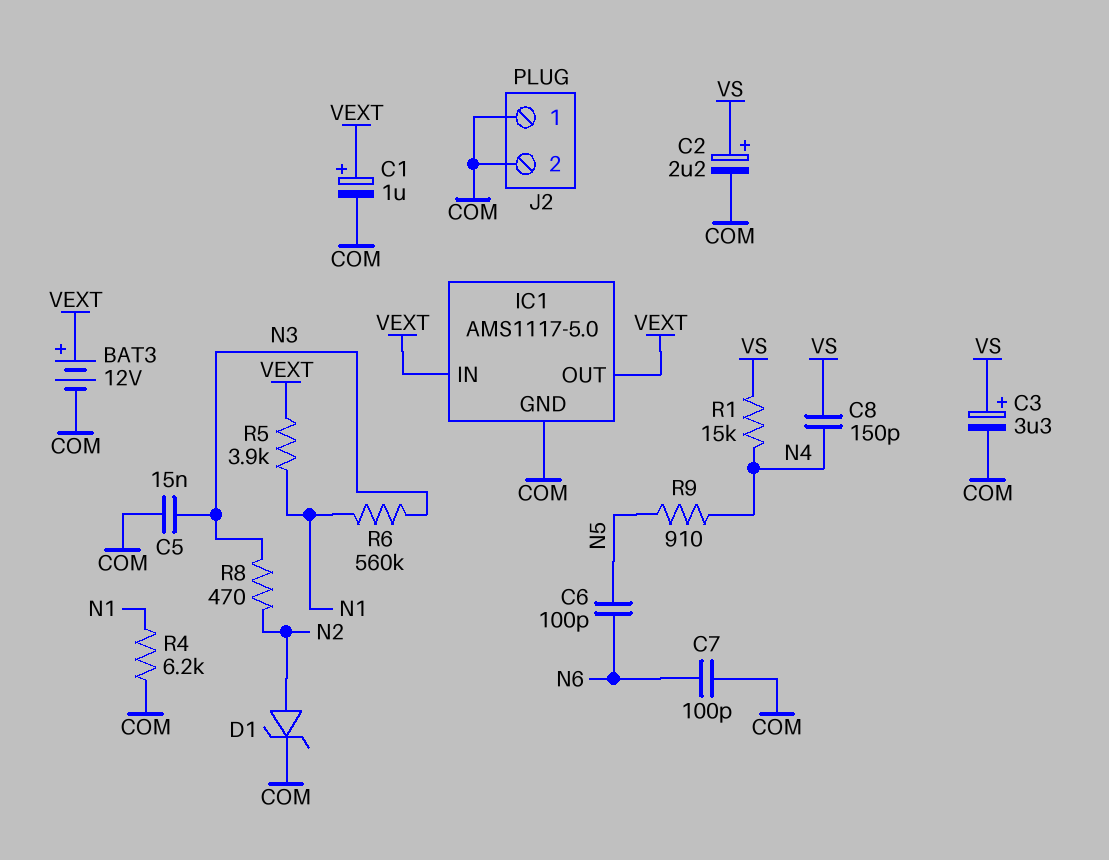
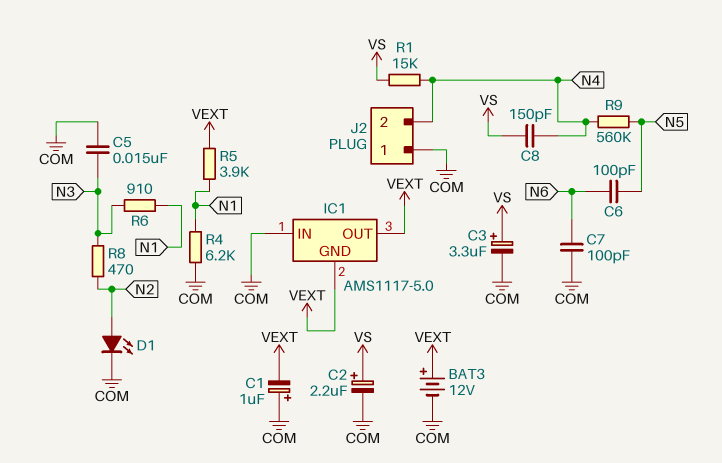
C1: 1uF (plus VEXT, minus COM) -> 1uF (plus COM, minus VEXT)
D1: zener (A N2, K COM) -> LED (A N2, K COM)
IC1 pin GND: COM -> VEXT
IC1 pin IN: VEXT -> COM
J2 pin 2: COM -> N4
R6: 560k (N1, N3) -> 910 (N1, N3)
R9: 910 (N4, N5) -> 560k (N4, N5)

